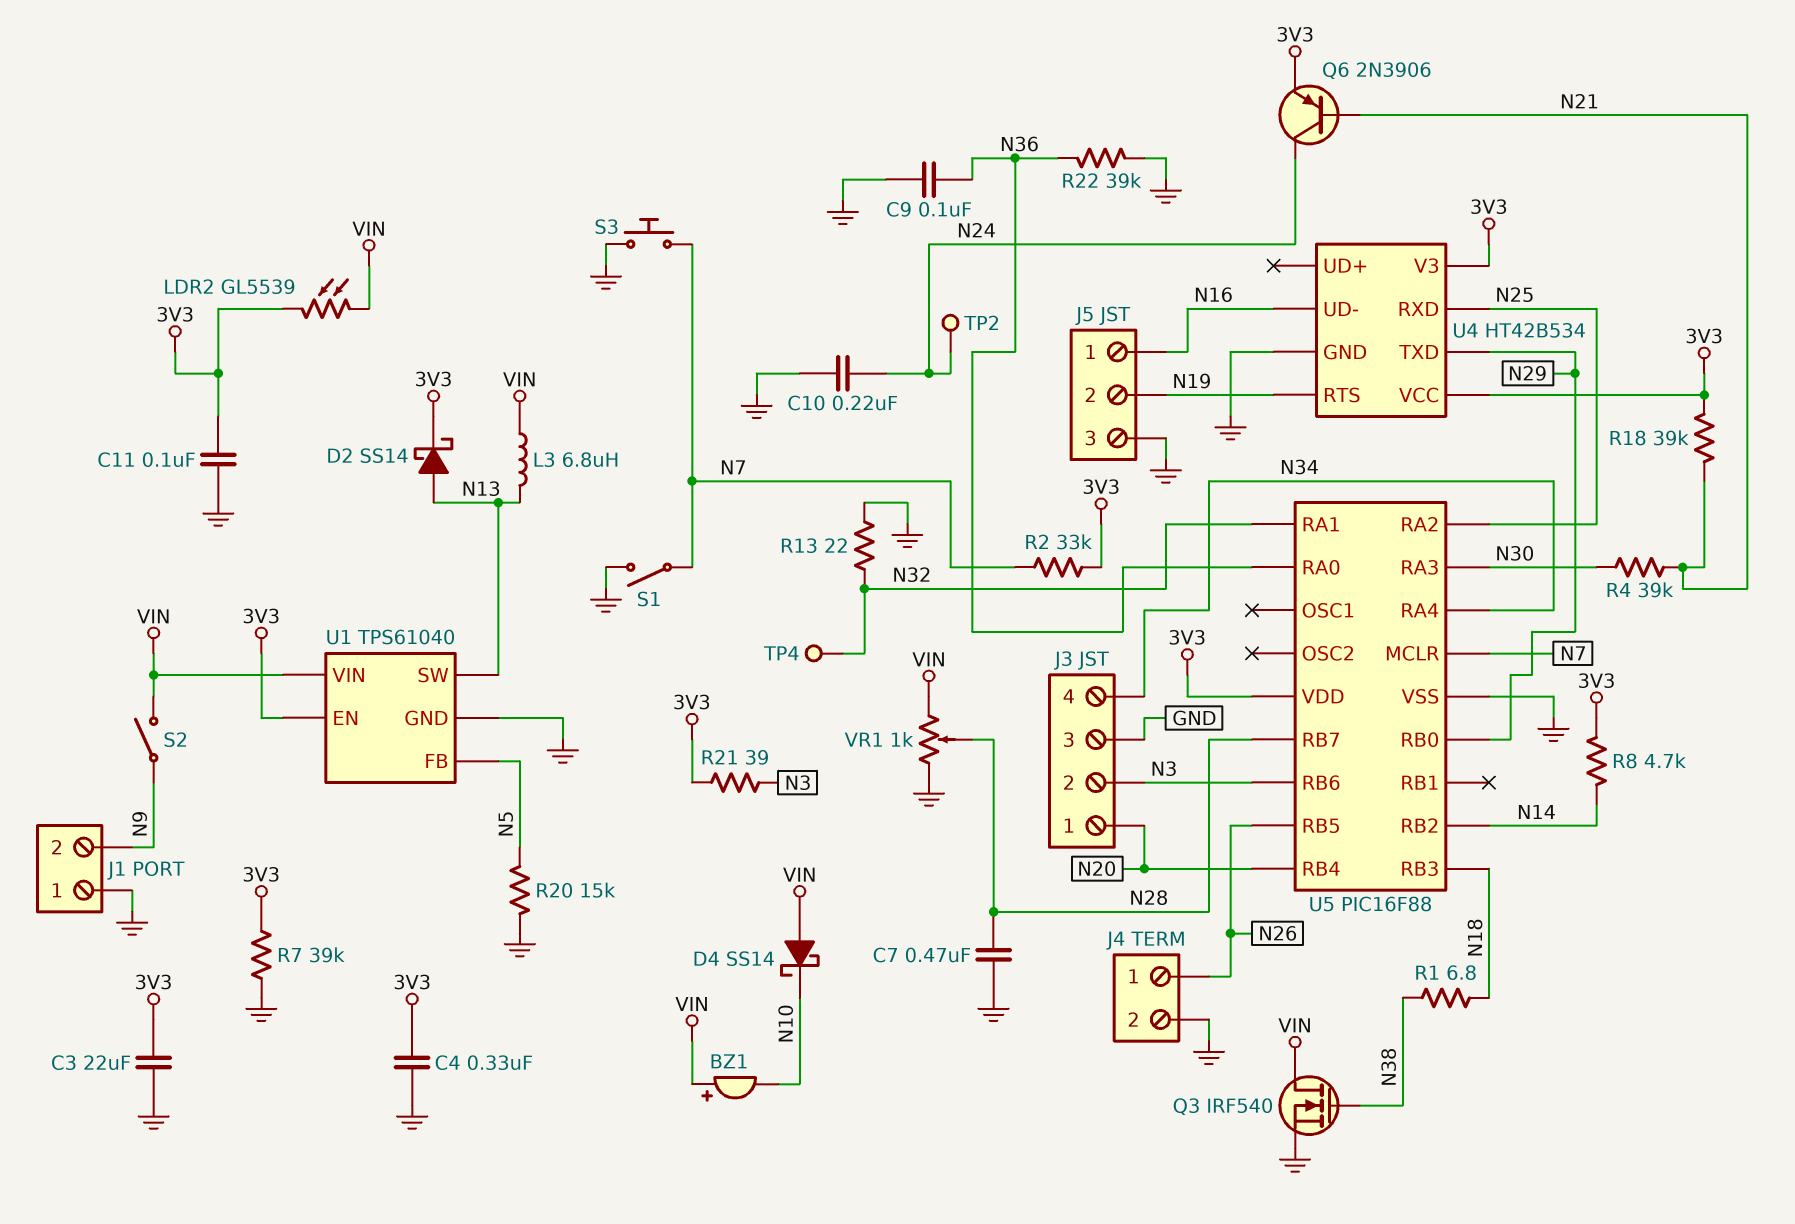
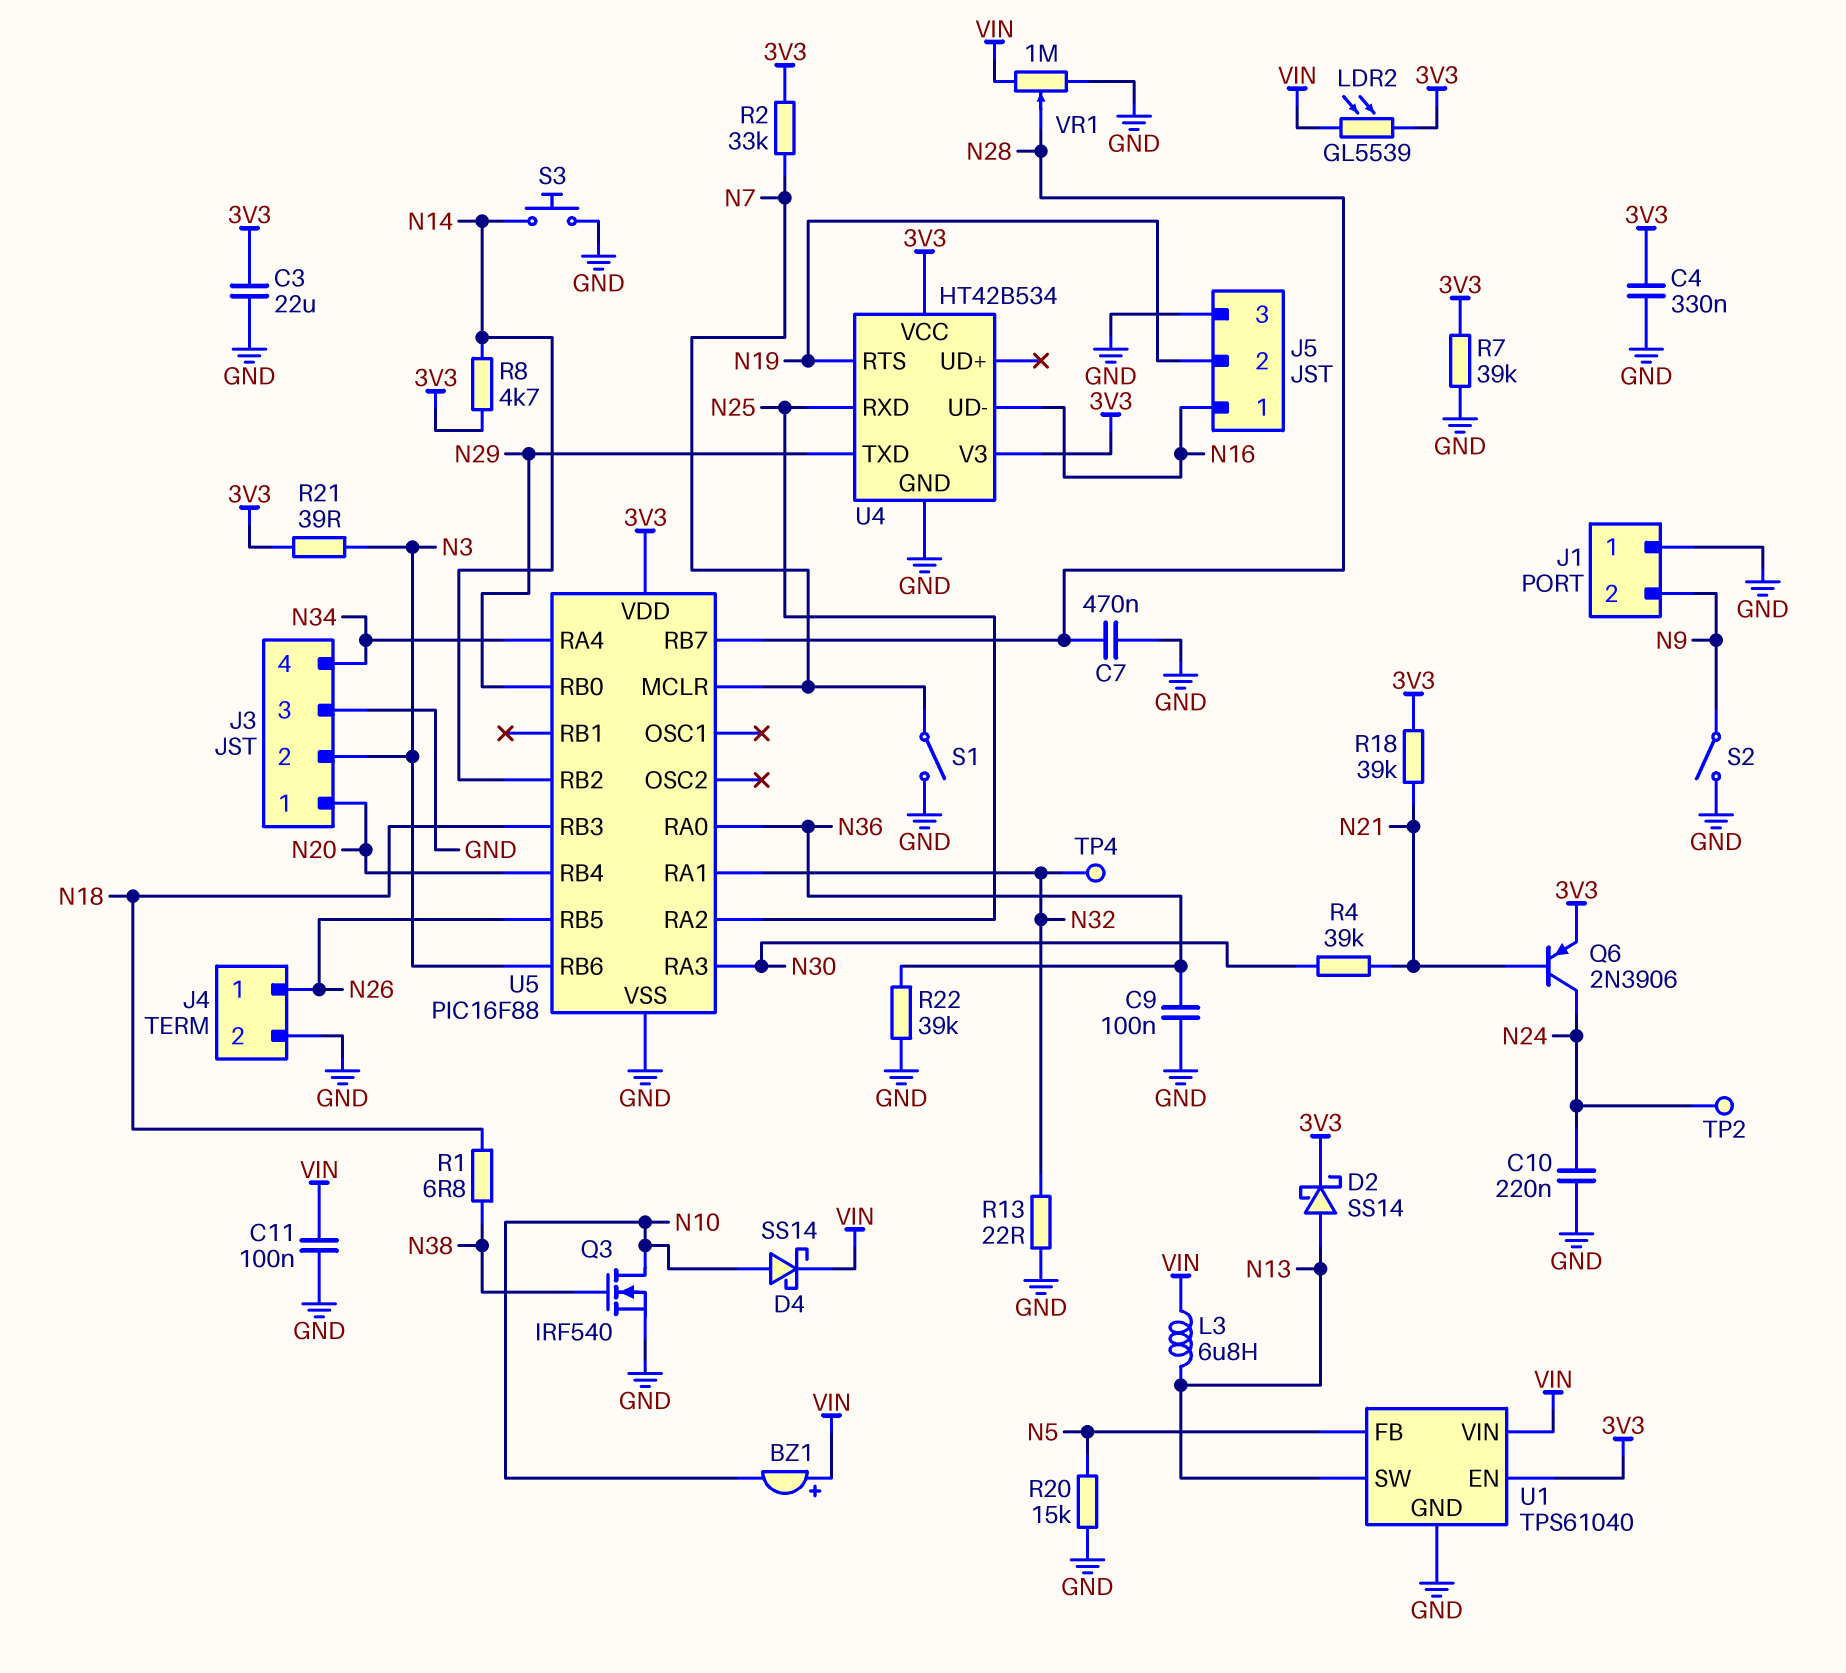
C11: 100nF (3V3, GND) -> 100nF (GND, VIN)
D4: schottky SS14 (A VIN, K N10) -> schottky SS14 (A N10, K VIN)
Q3: NMOS IRF540 (G N38, D VIN, S GND) -> NMOS IRF540 (G N38, D N10, S GND)
S2: switch (N9, VIN) -> switch (GND, N9)
S3: button (GND, N7) -> button (GND, N14)
VR1: 1k (GND, VIN, wiper N28) -> 1M (GND, VIN, wiper N28)

